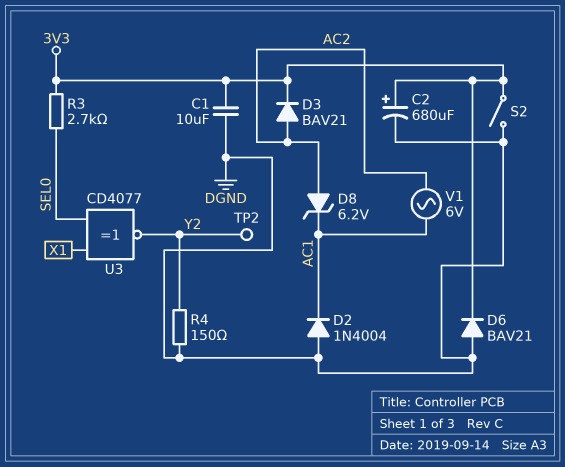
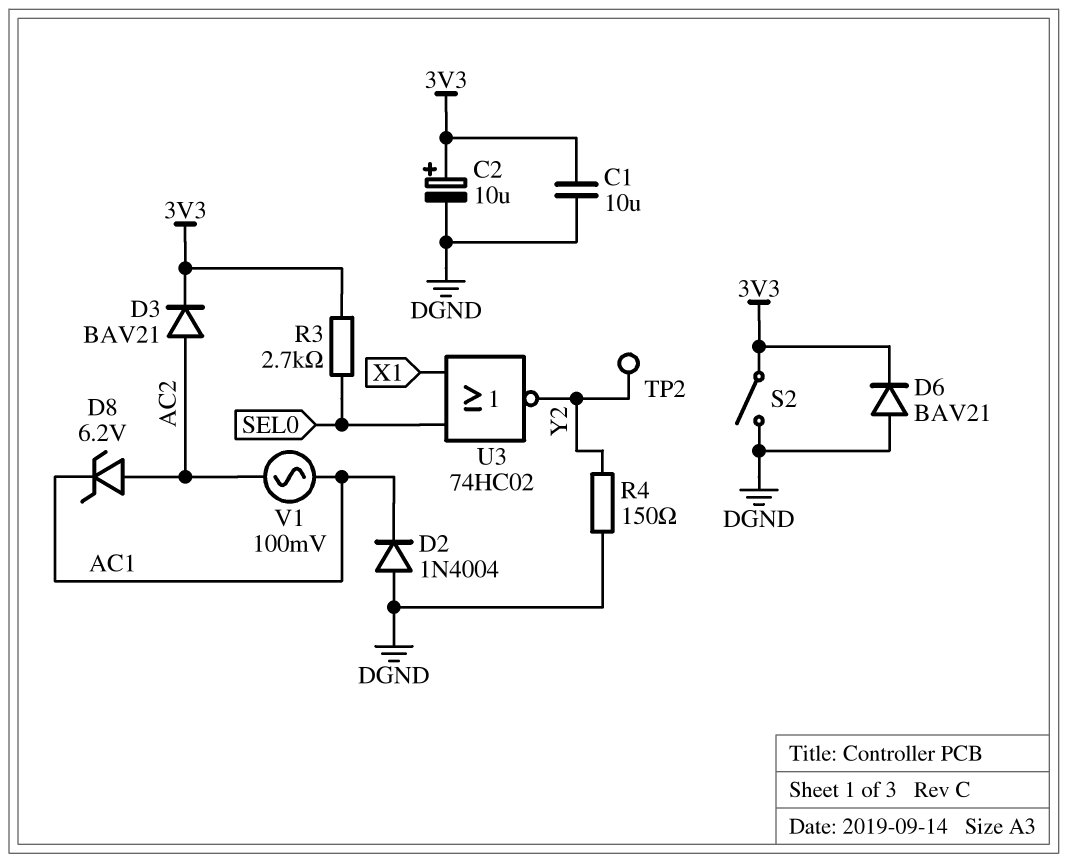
C2: 680uF (plus 3V3, minus DGND) -> 10uF (plus 3V3, minus DGND)
U3: XNOR CD4077 (in SEL0, in X1, out Y2) -> NOR 74HC02 (in SEL0, in X1, out Y2)
V1: AC 6V (AC1, AC2) -> AC 100mV (AC1, AC2)

